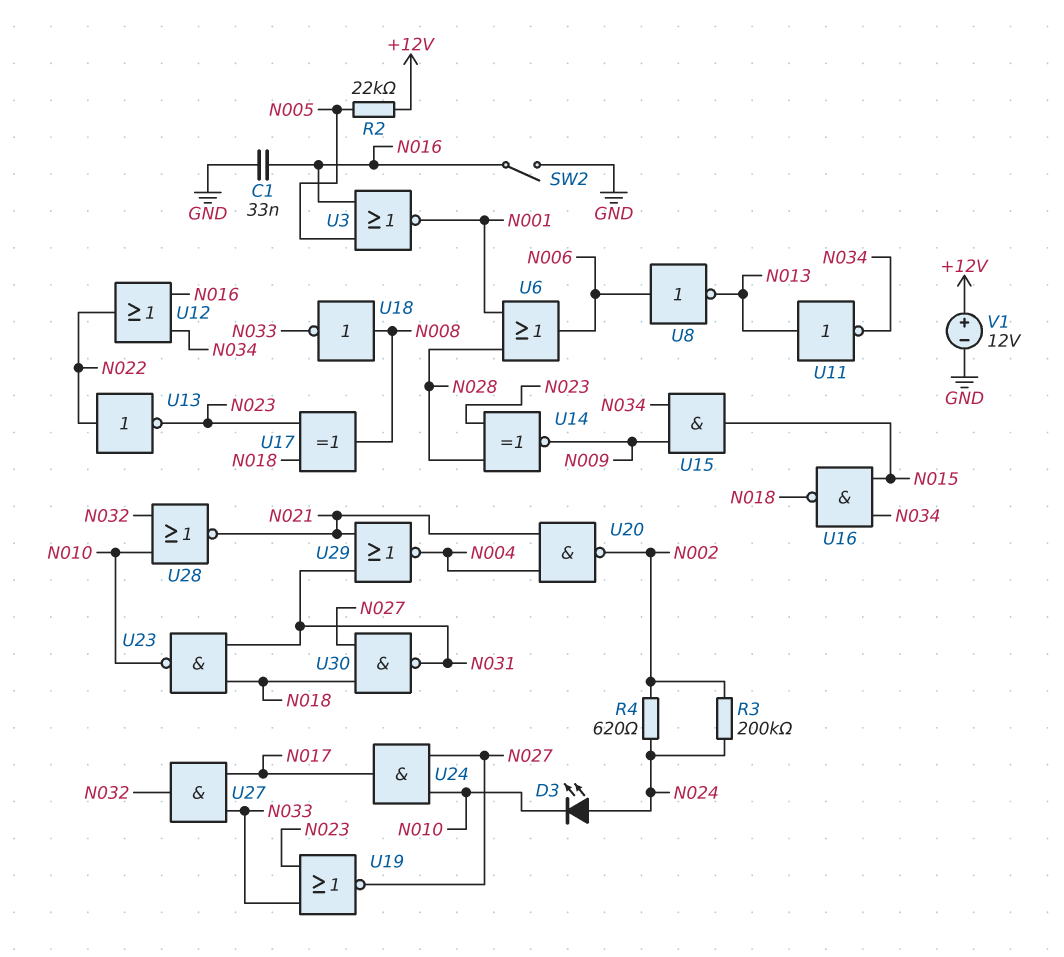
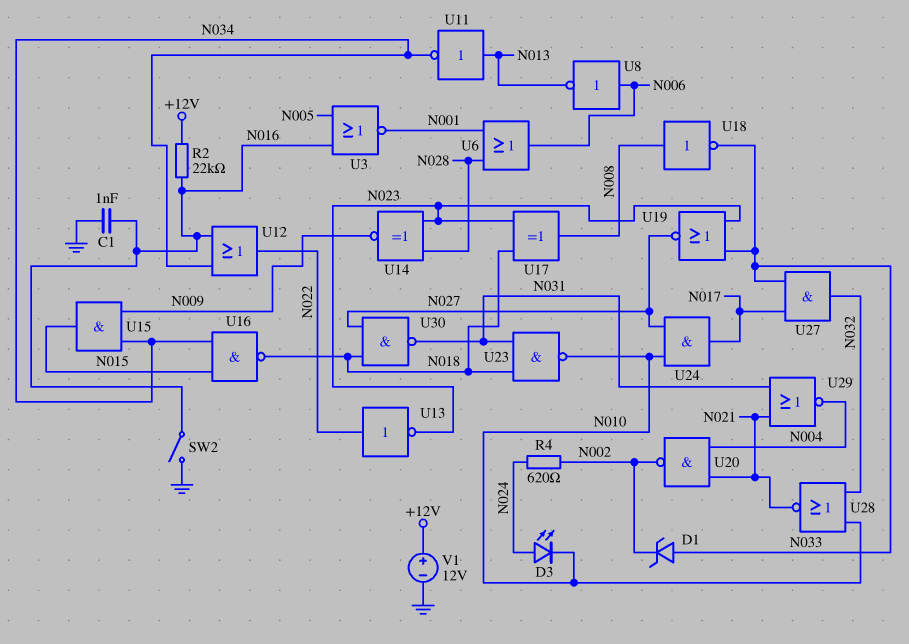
C1: 33nF (GND, N016) -> 1nF (GND, N016)
D1: none -> zener (A N033, K N002)
R2: 22k (+12V, N005) -> 22k (+12V, N016)
R3: 200k (N002, N024) -> none

